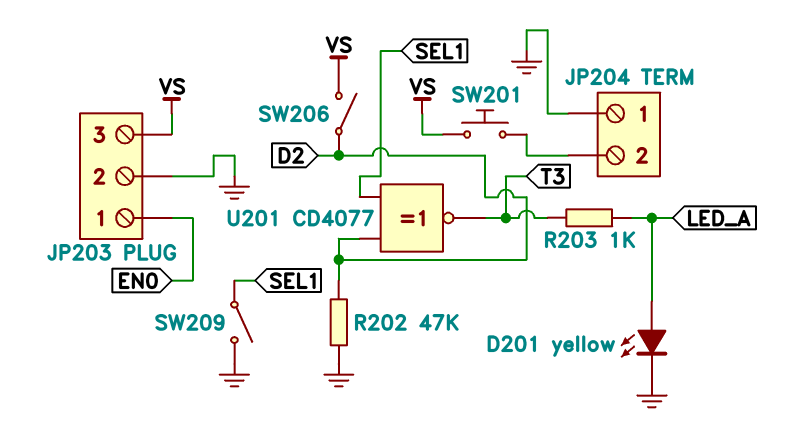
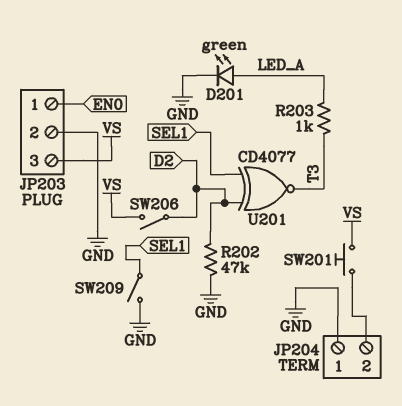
D201: LED yellow (A LED_A, K GND) -> LED green (A LED_A, K GND)

